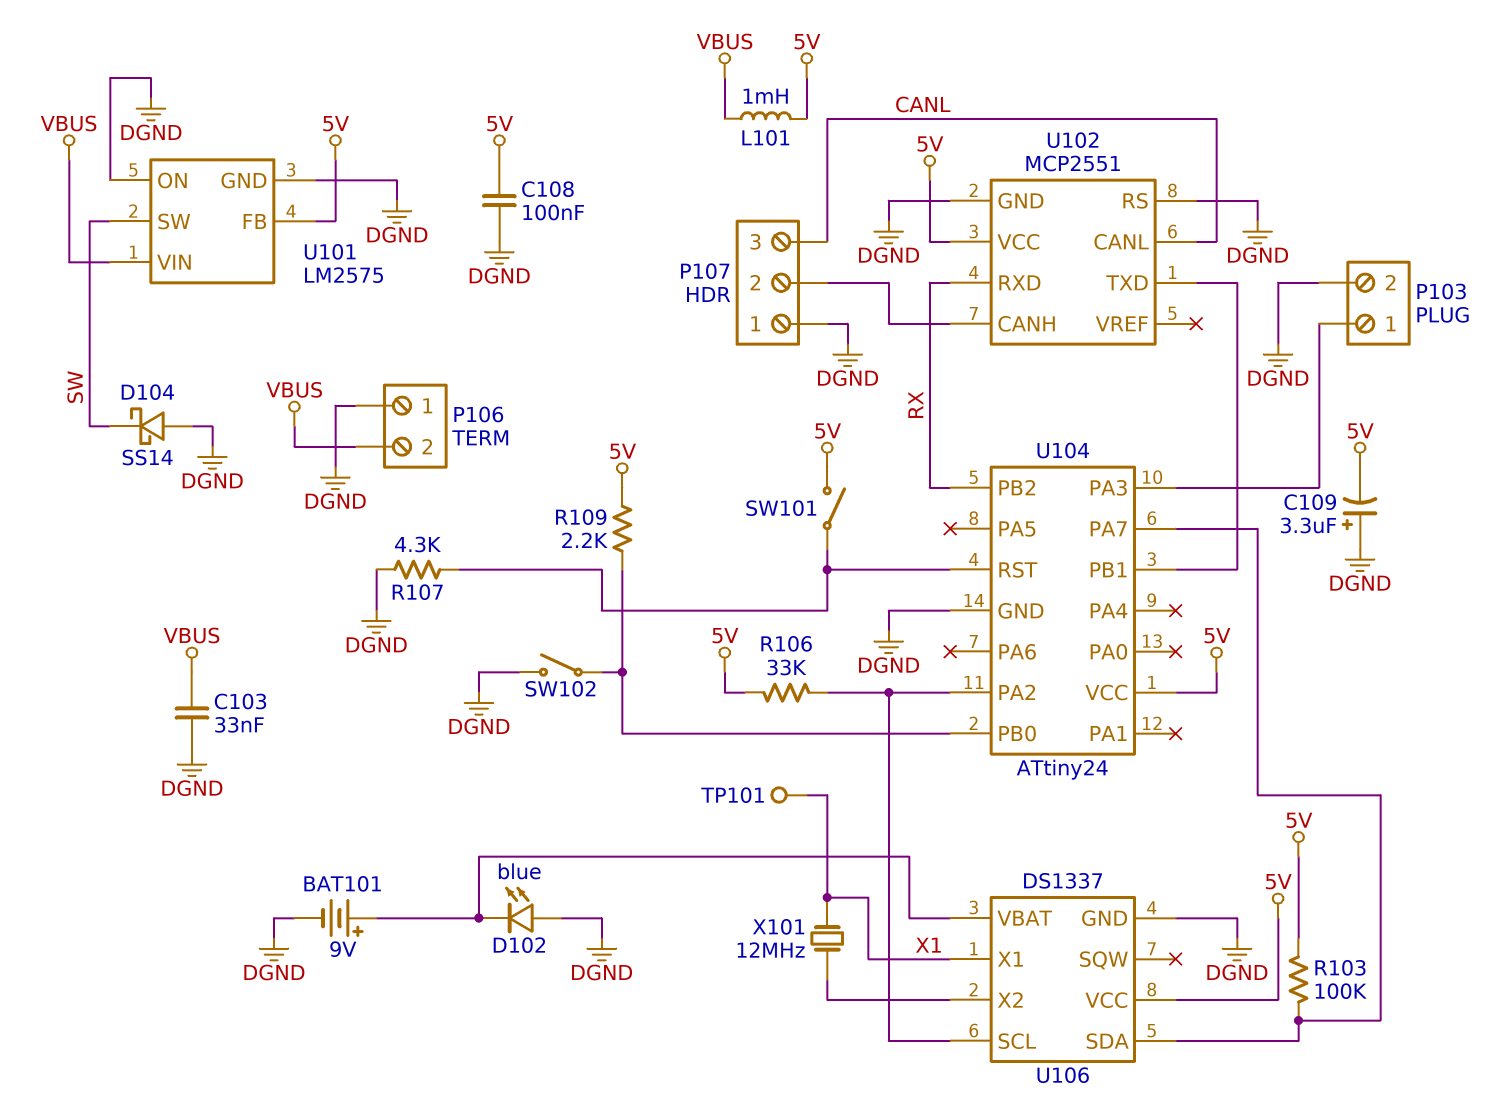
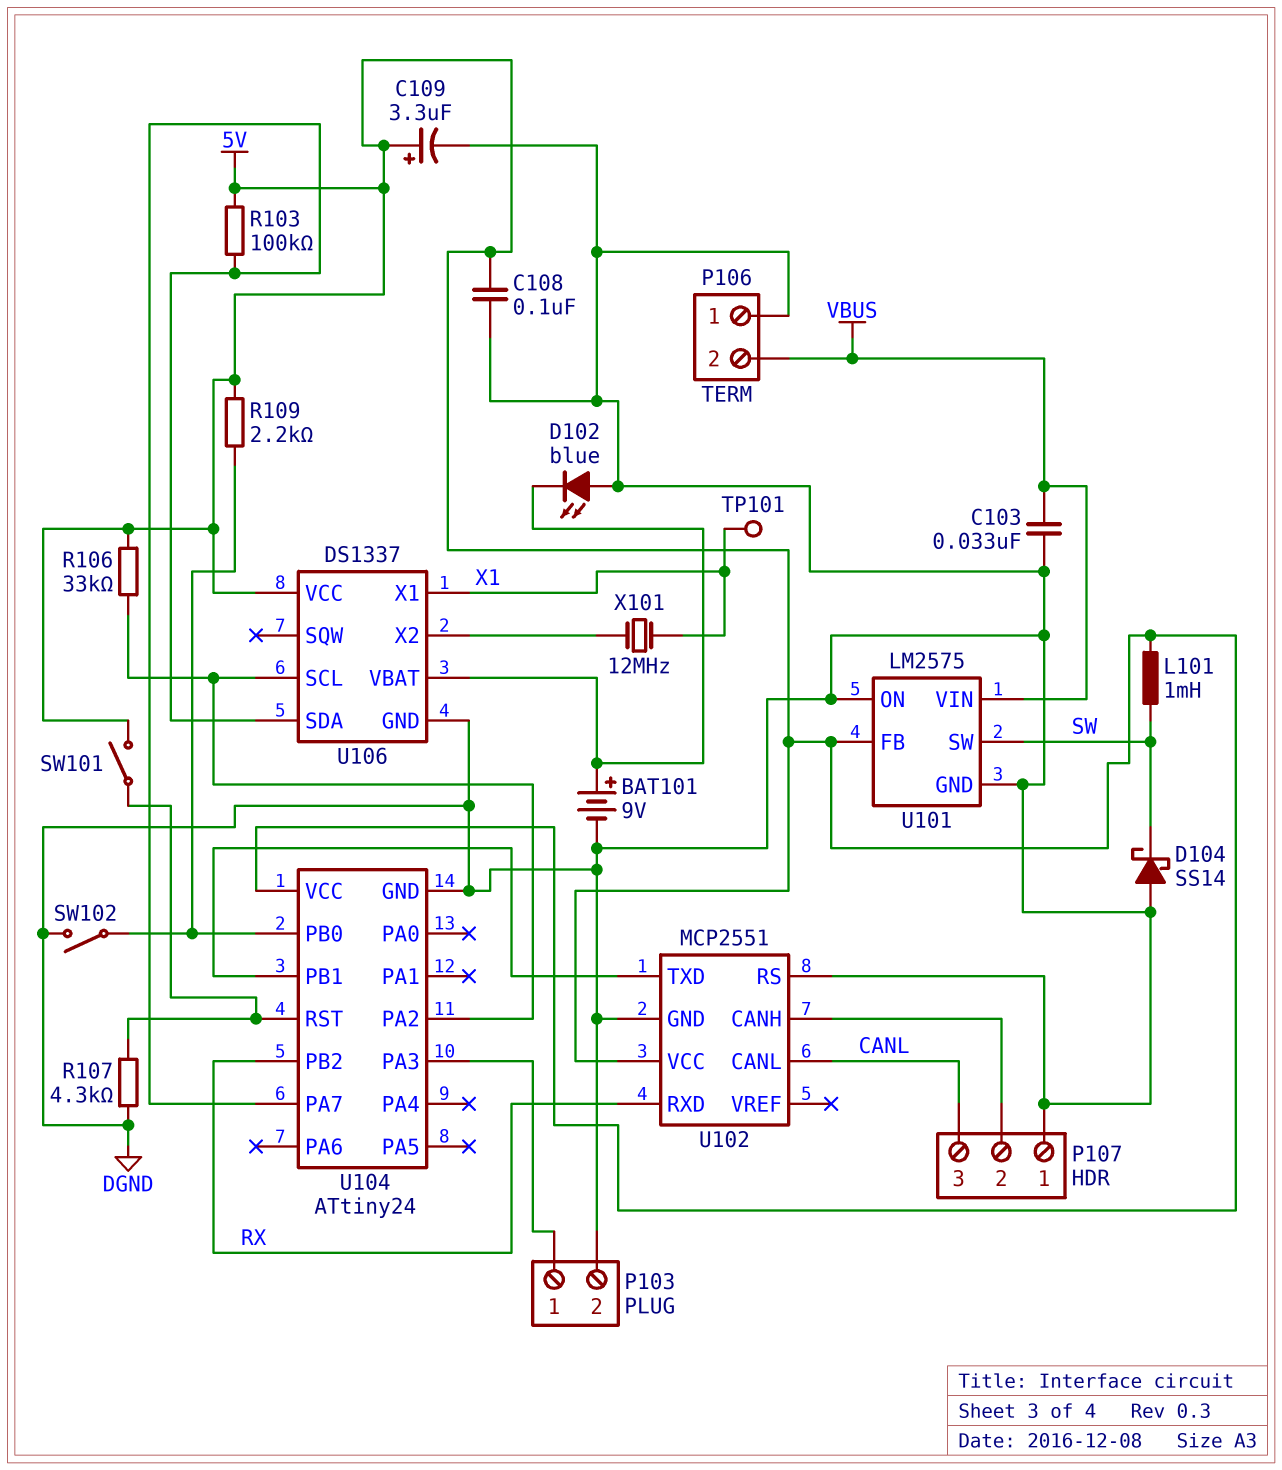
C109: 3.3uF (plus DGND, minus 5V) -> 3.3uF (plus 5V, minus DGND)
L101: 1mH (5V, VBUS) -> 1mH (5V, SW)

